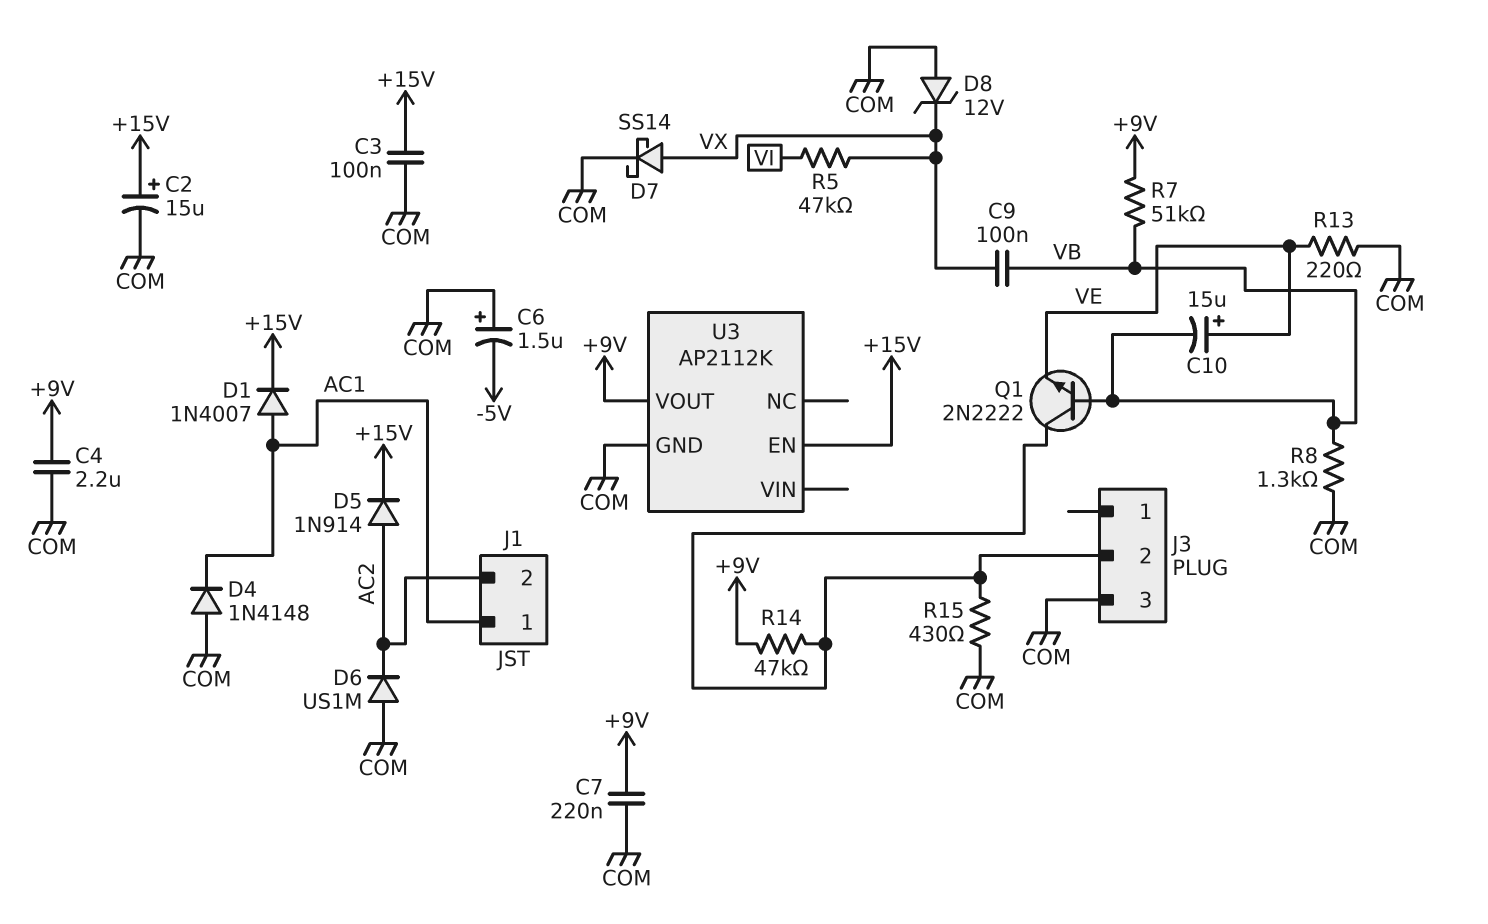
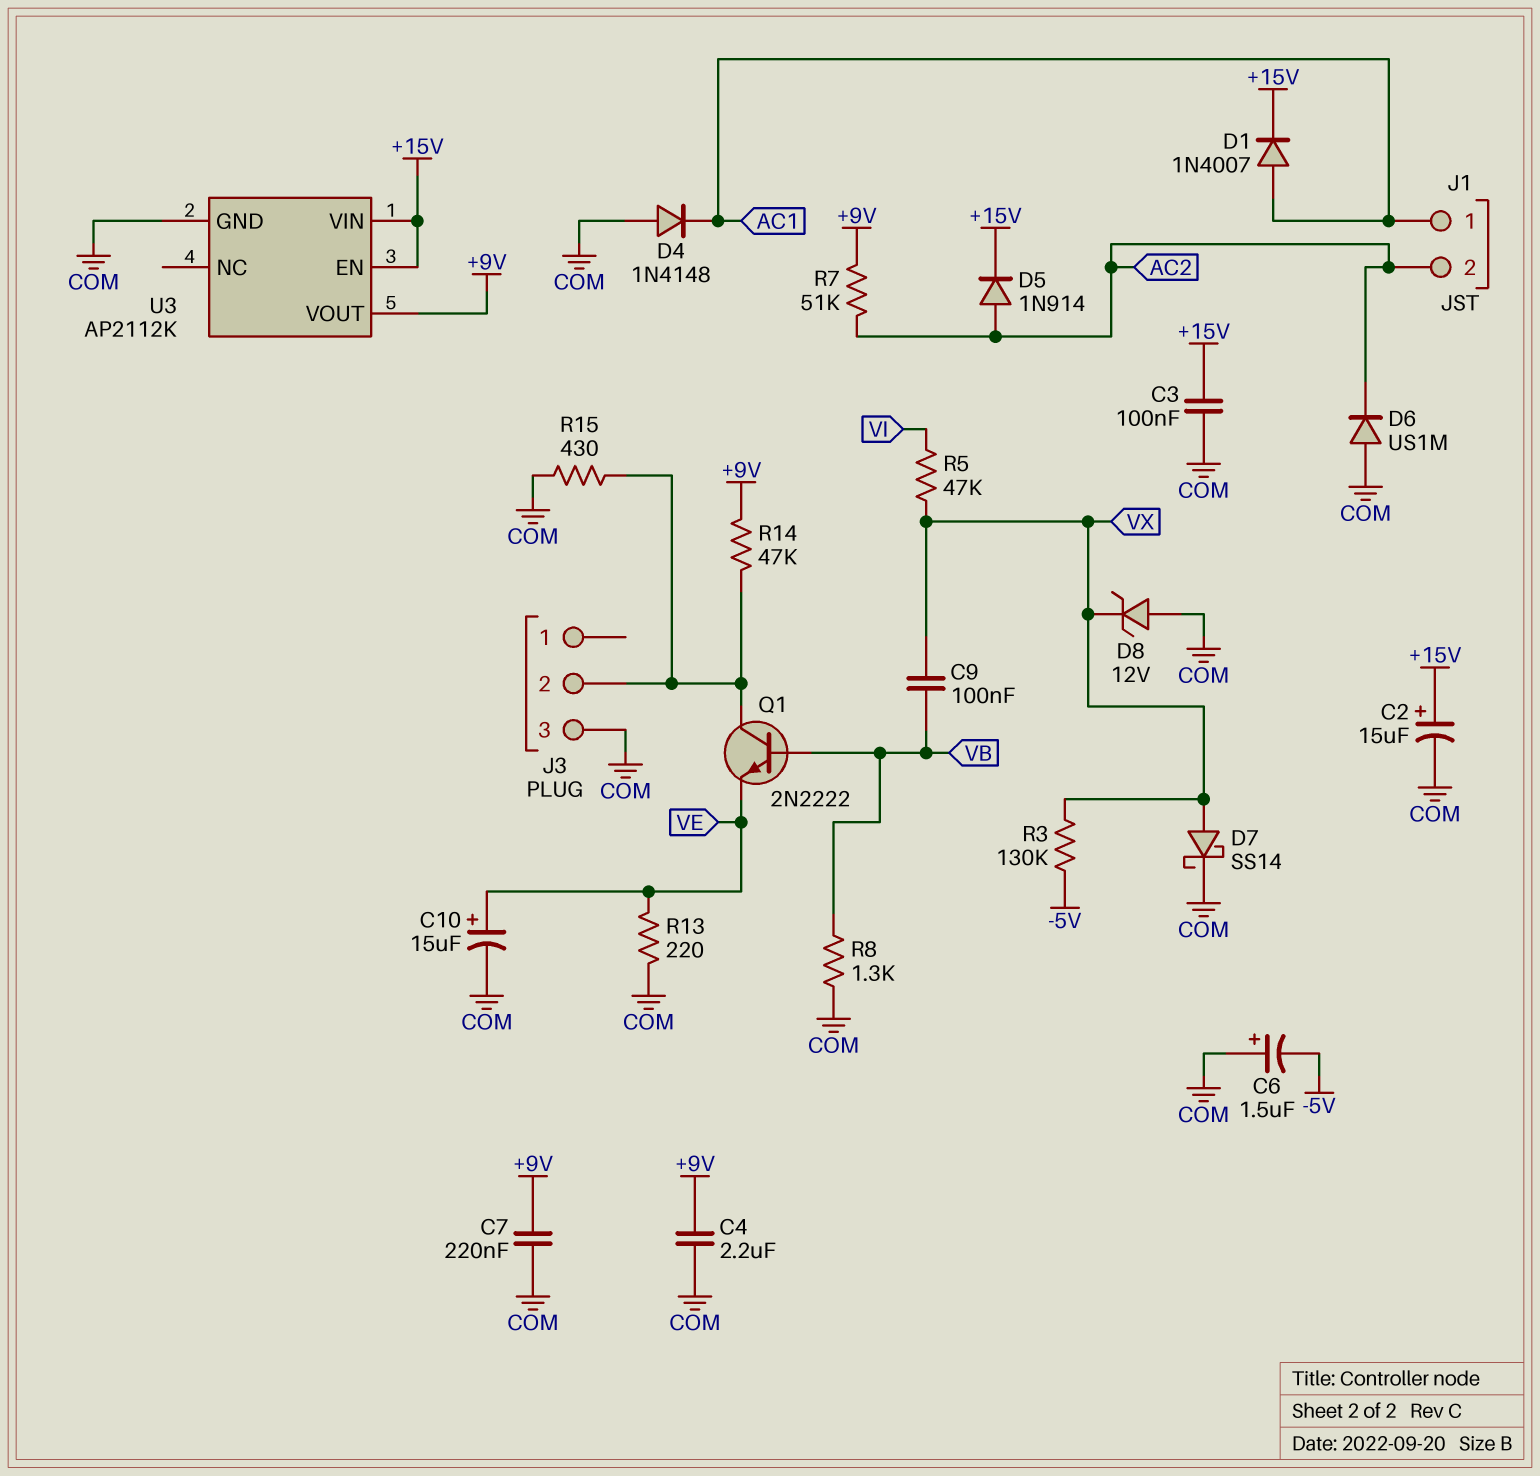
C10: 15uF (plus VE, minus VB) -> 15uF (plus VE, minus COM)
R3: none -> 130k (-5V, VX)
R7: 51k (+9V, VB) -> 51k (+9V, AC2)
U3 pin VIN: none -> +15V

